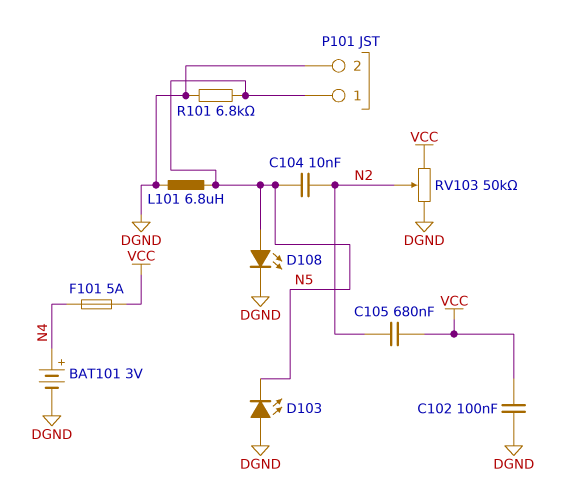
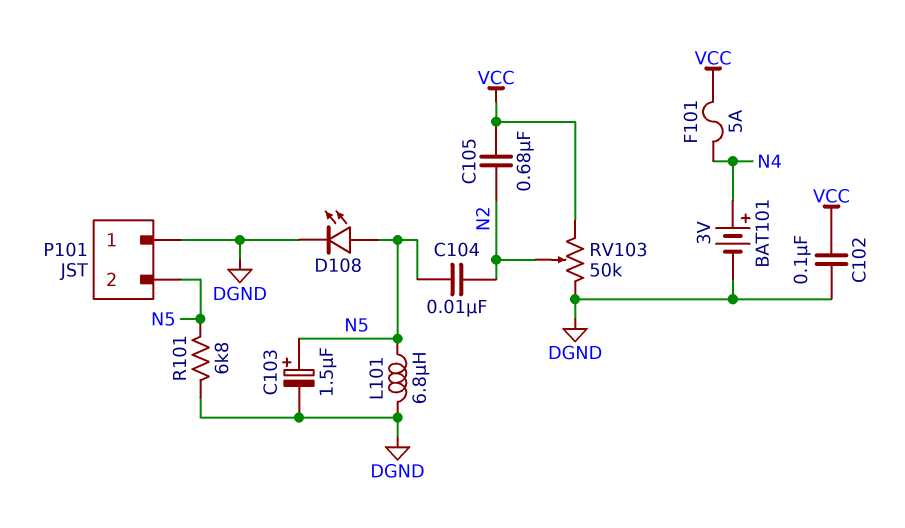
C103: none -> 1.5uF (plus N5, minus DGND)
D103: LED (A DGND, K N5) -> none
P101 pin 1: N5 -> DGND
P101 pin 2: DGND -> N5

